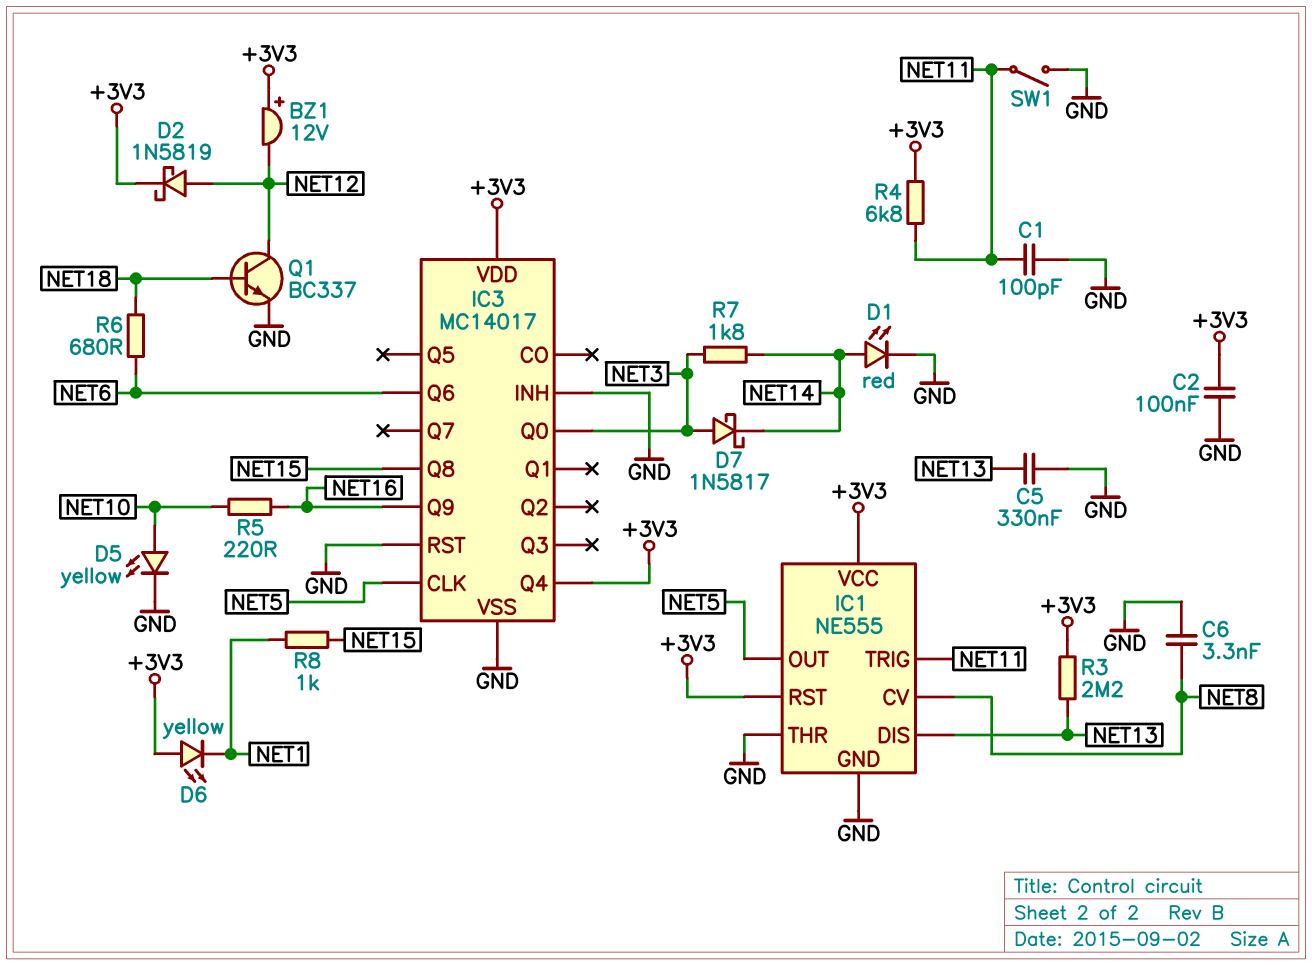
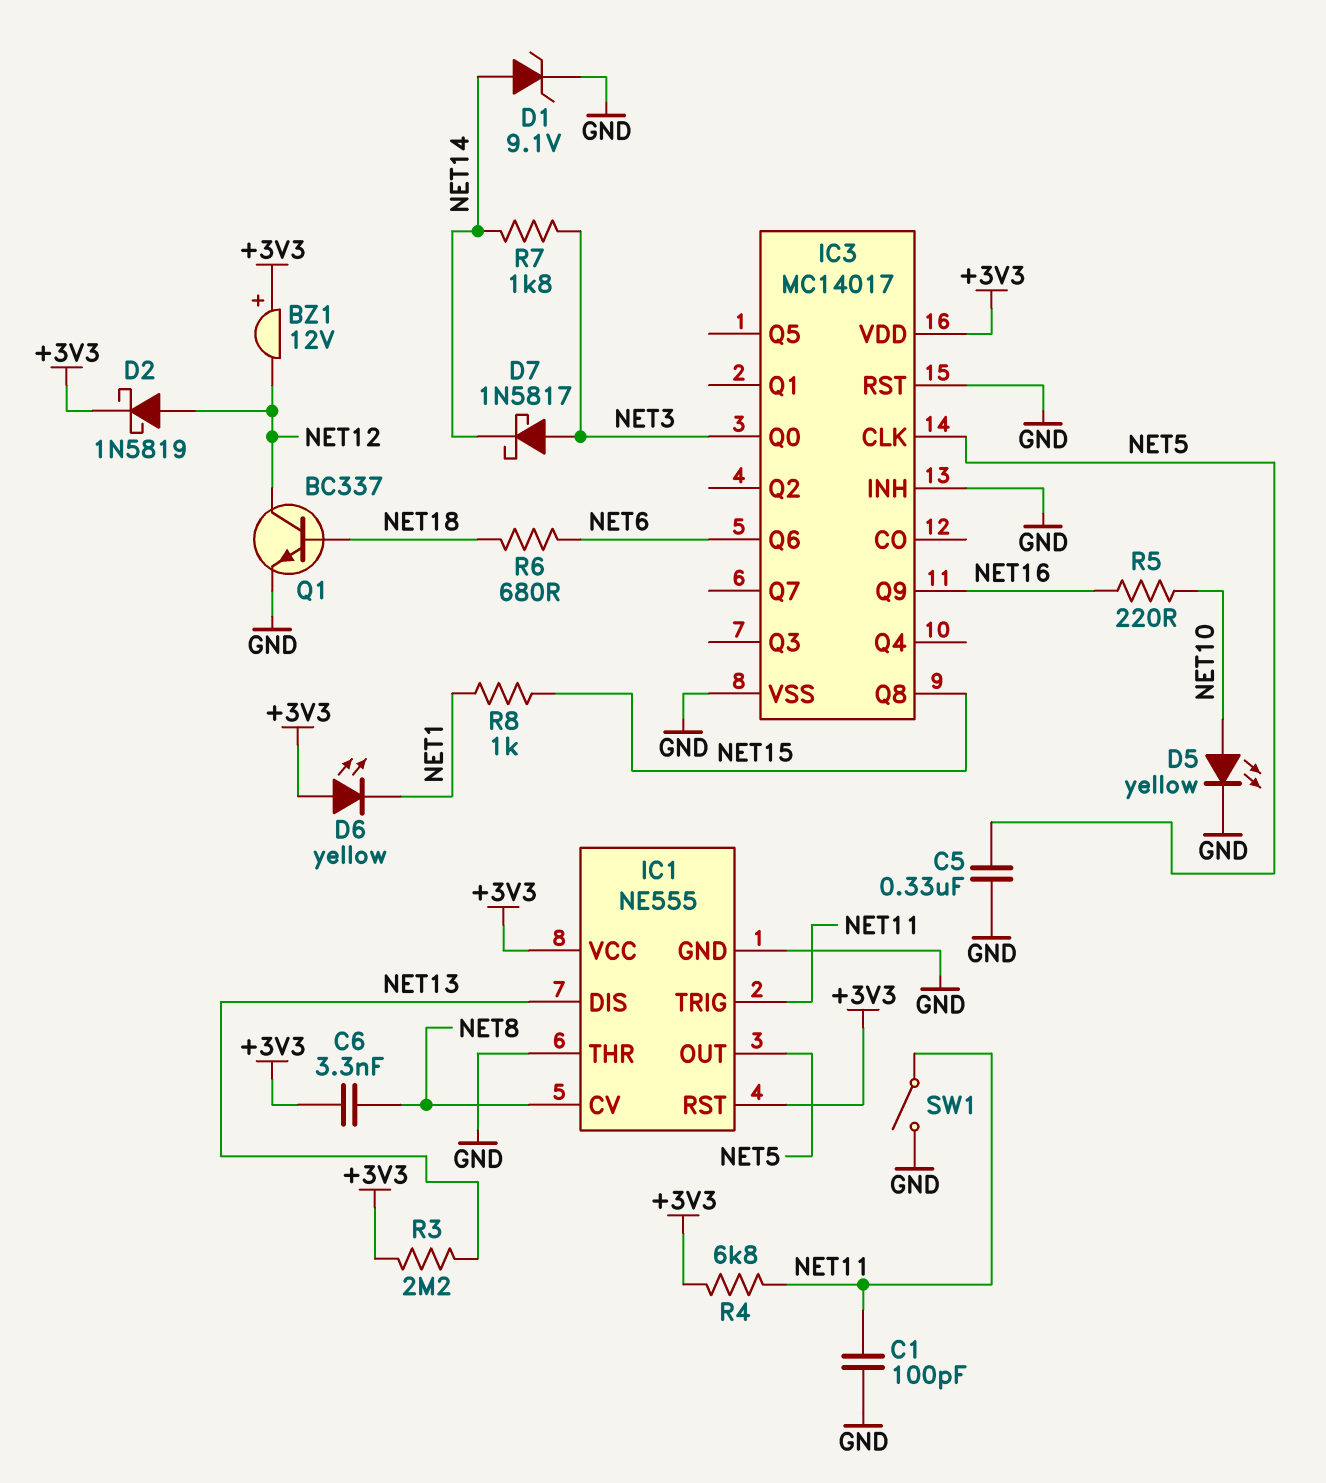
C2: 100nF (+3V3, GND) -> none
C5: 330nF (GND, NET13) -> 330nF (GND, NET5)
C6: 3.3nF (GND, NET8) -> 3.3nF (+3V3, NET8)
D1: LED red (A NET14, K GND) -> zener 9.1V (A NET14, K GND)
IC3 pin Q4: +3V3 -> none

